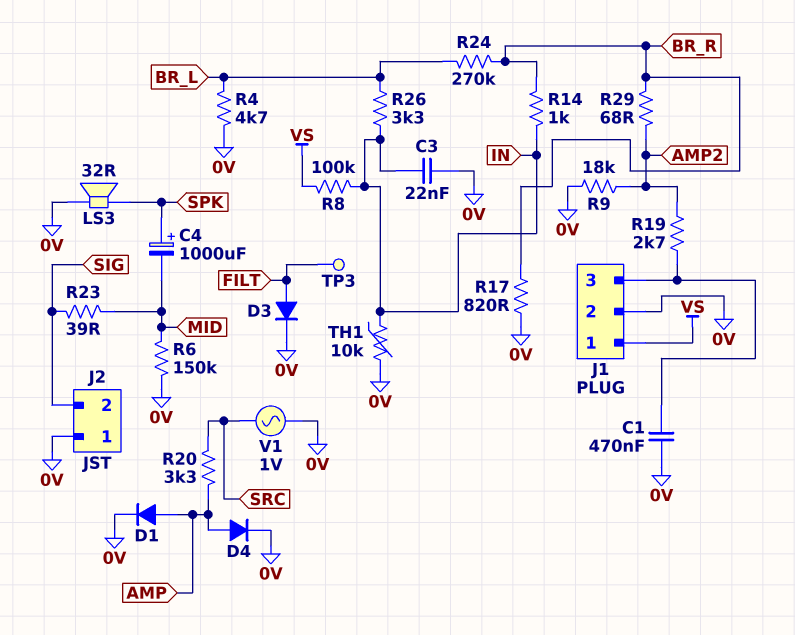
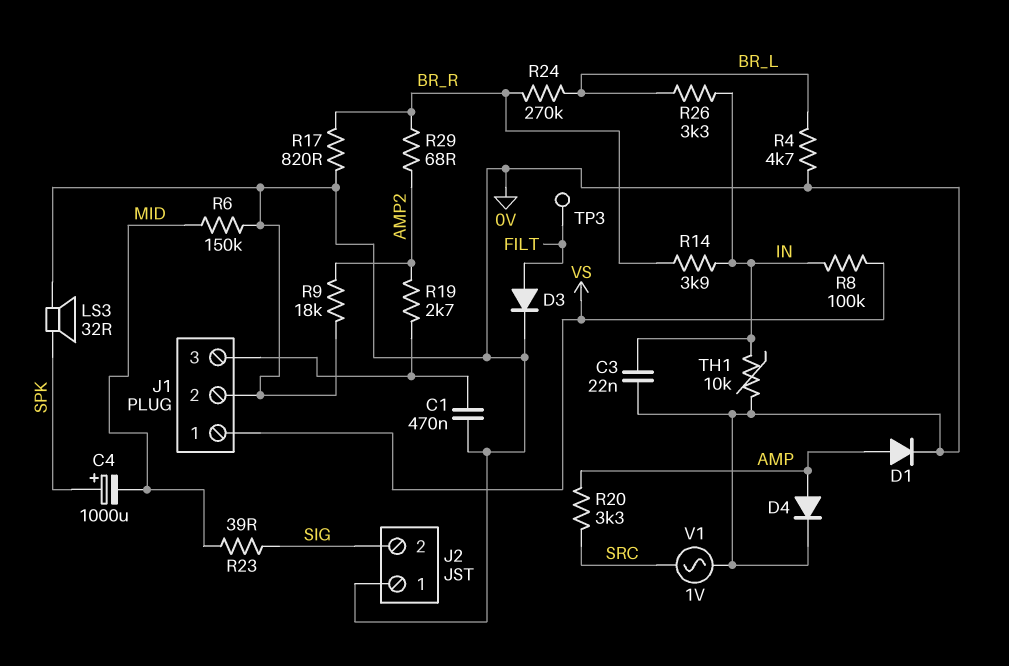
R14: 1k (BR_R, IN) -> 3.9k (BR_R, IN)

